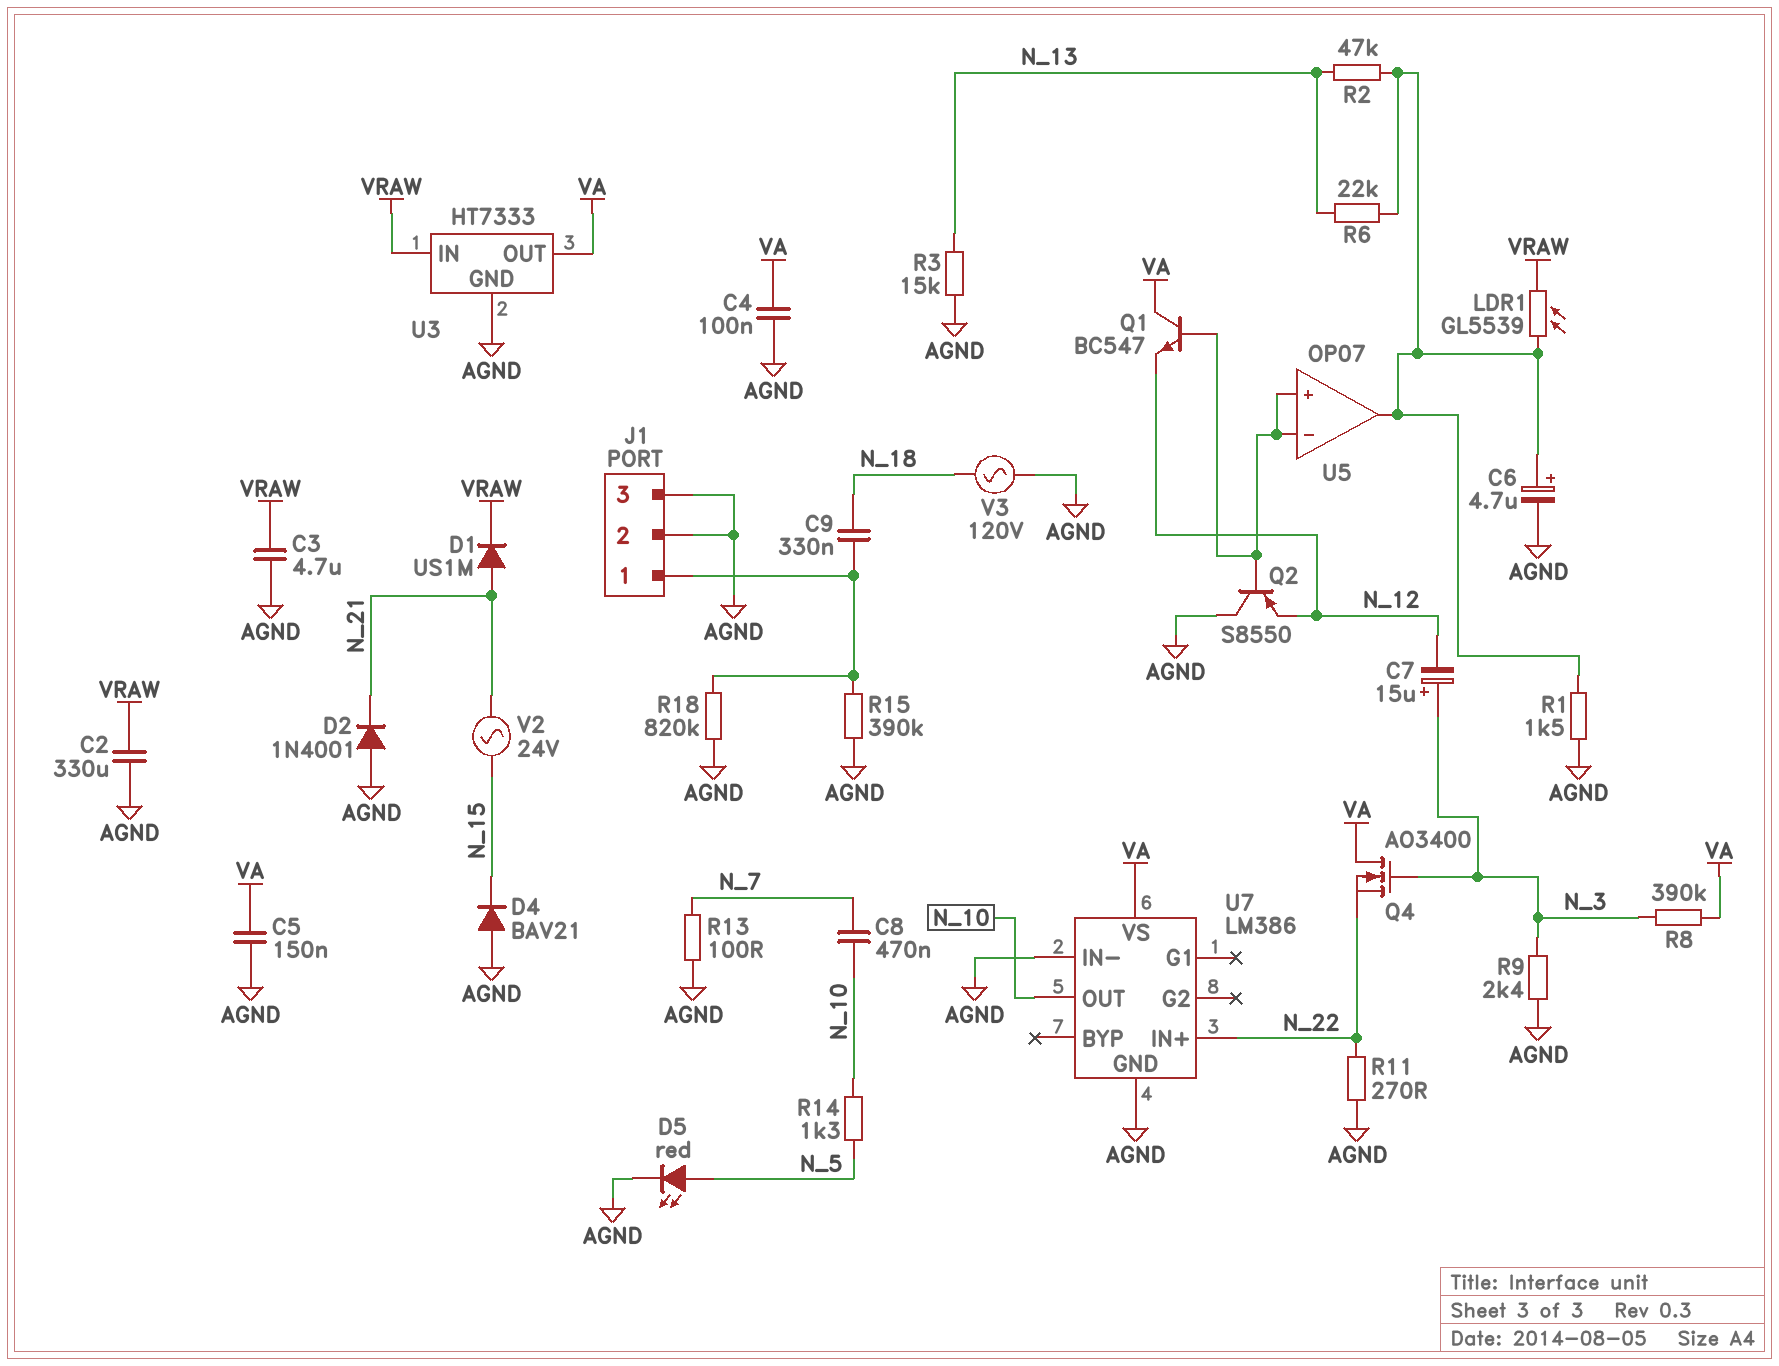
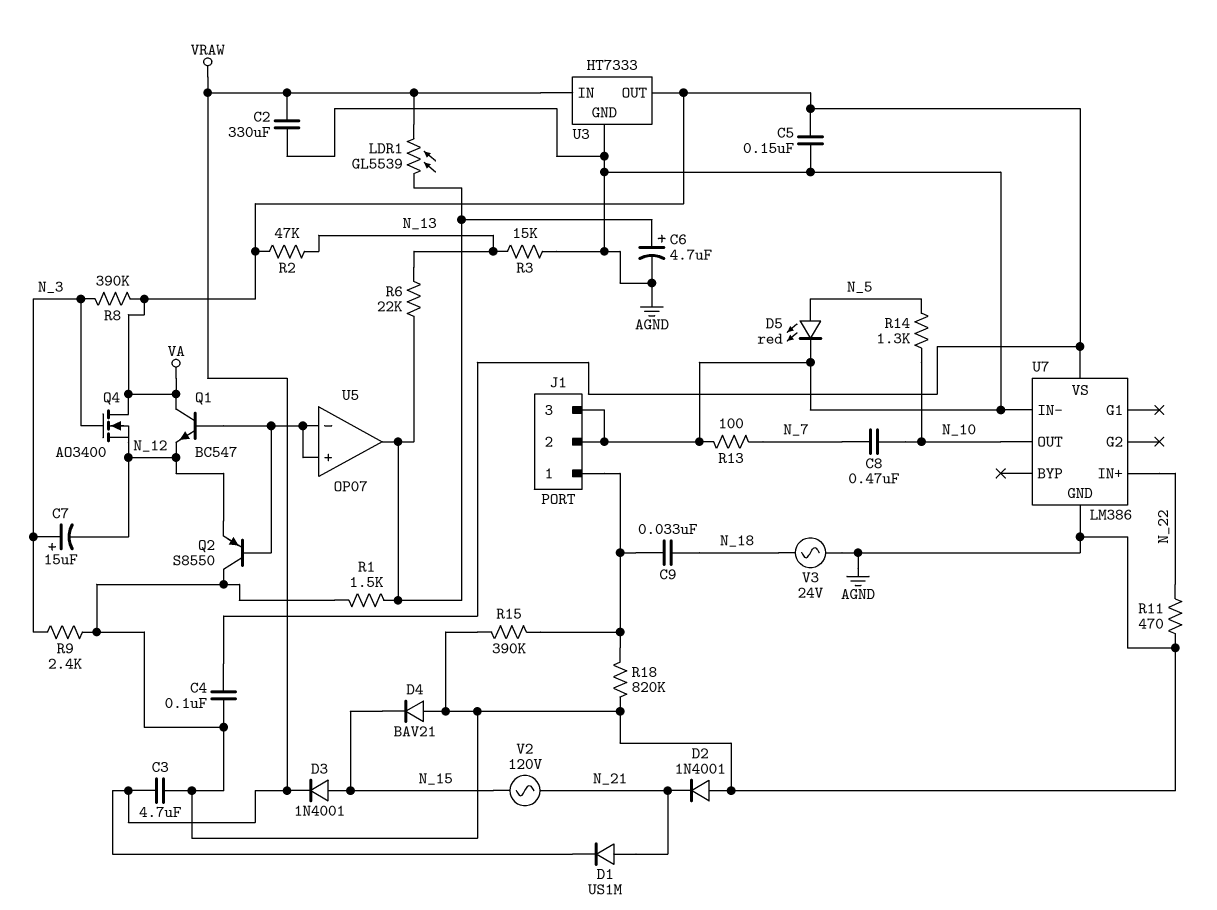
C9: 330nF (J1/1, N_18) -> 33nF (J1/1, N_18)
D3: none -> diode 1N4001 (A N_15, K VRAW)
Q4: NMOS AO3400 (G N_3, D VA, S N_22) -> NMOS AO3400 (G N_3, D VA, S N_12)
R2: 47k (N_13, U5/out) -> 47k (N_13, VA)
R11: 270 (AGND, N_22) -> 470 (AGND, N_22)
V2: AC 24V (N_15, N_21) -> AC 120V (N_15, N_21)
V3: AC 120V (AGND, N_18) -> AC 24V (AGND, N_18)

